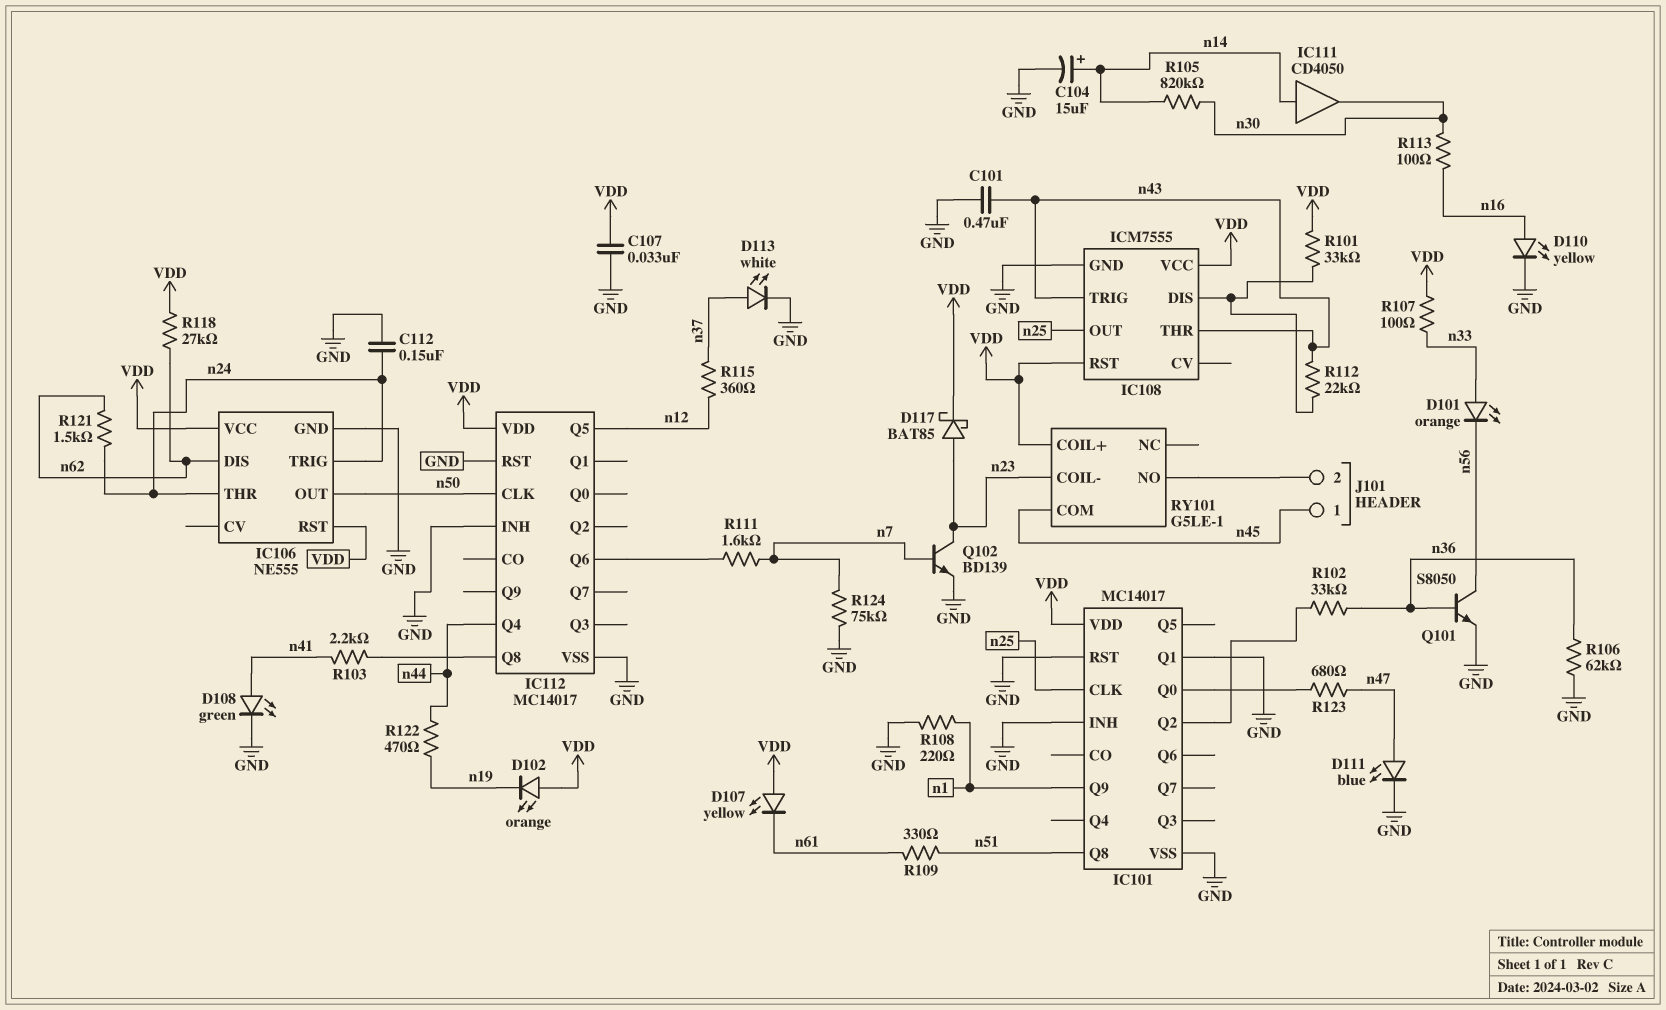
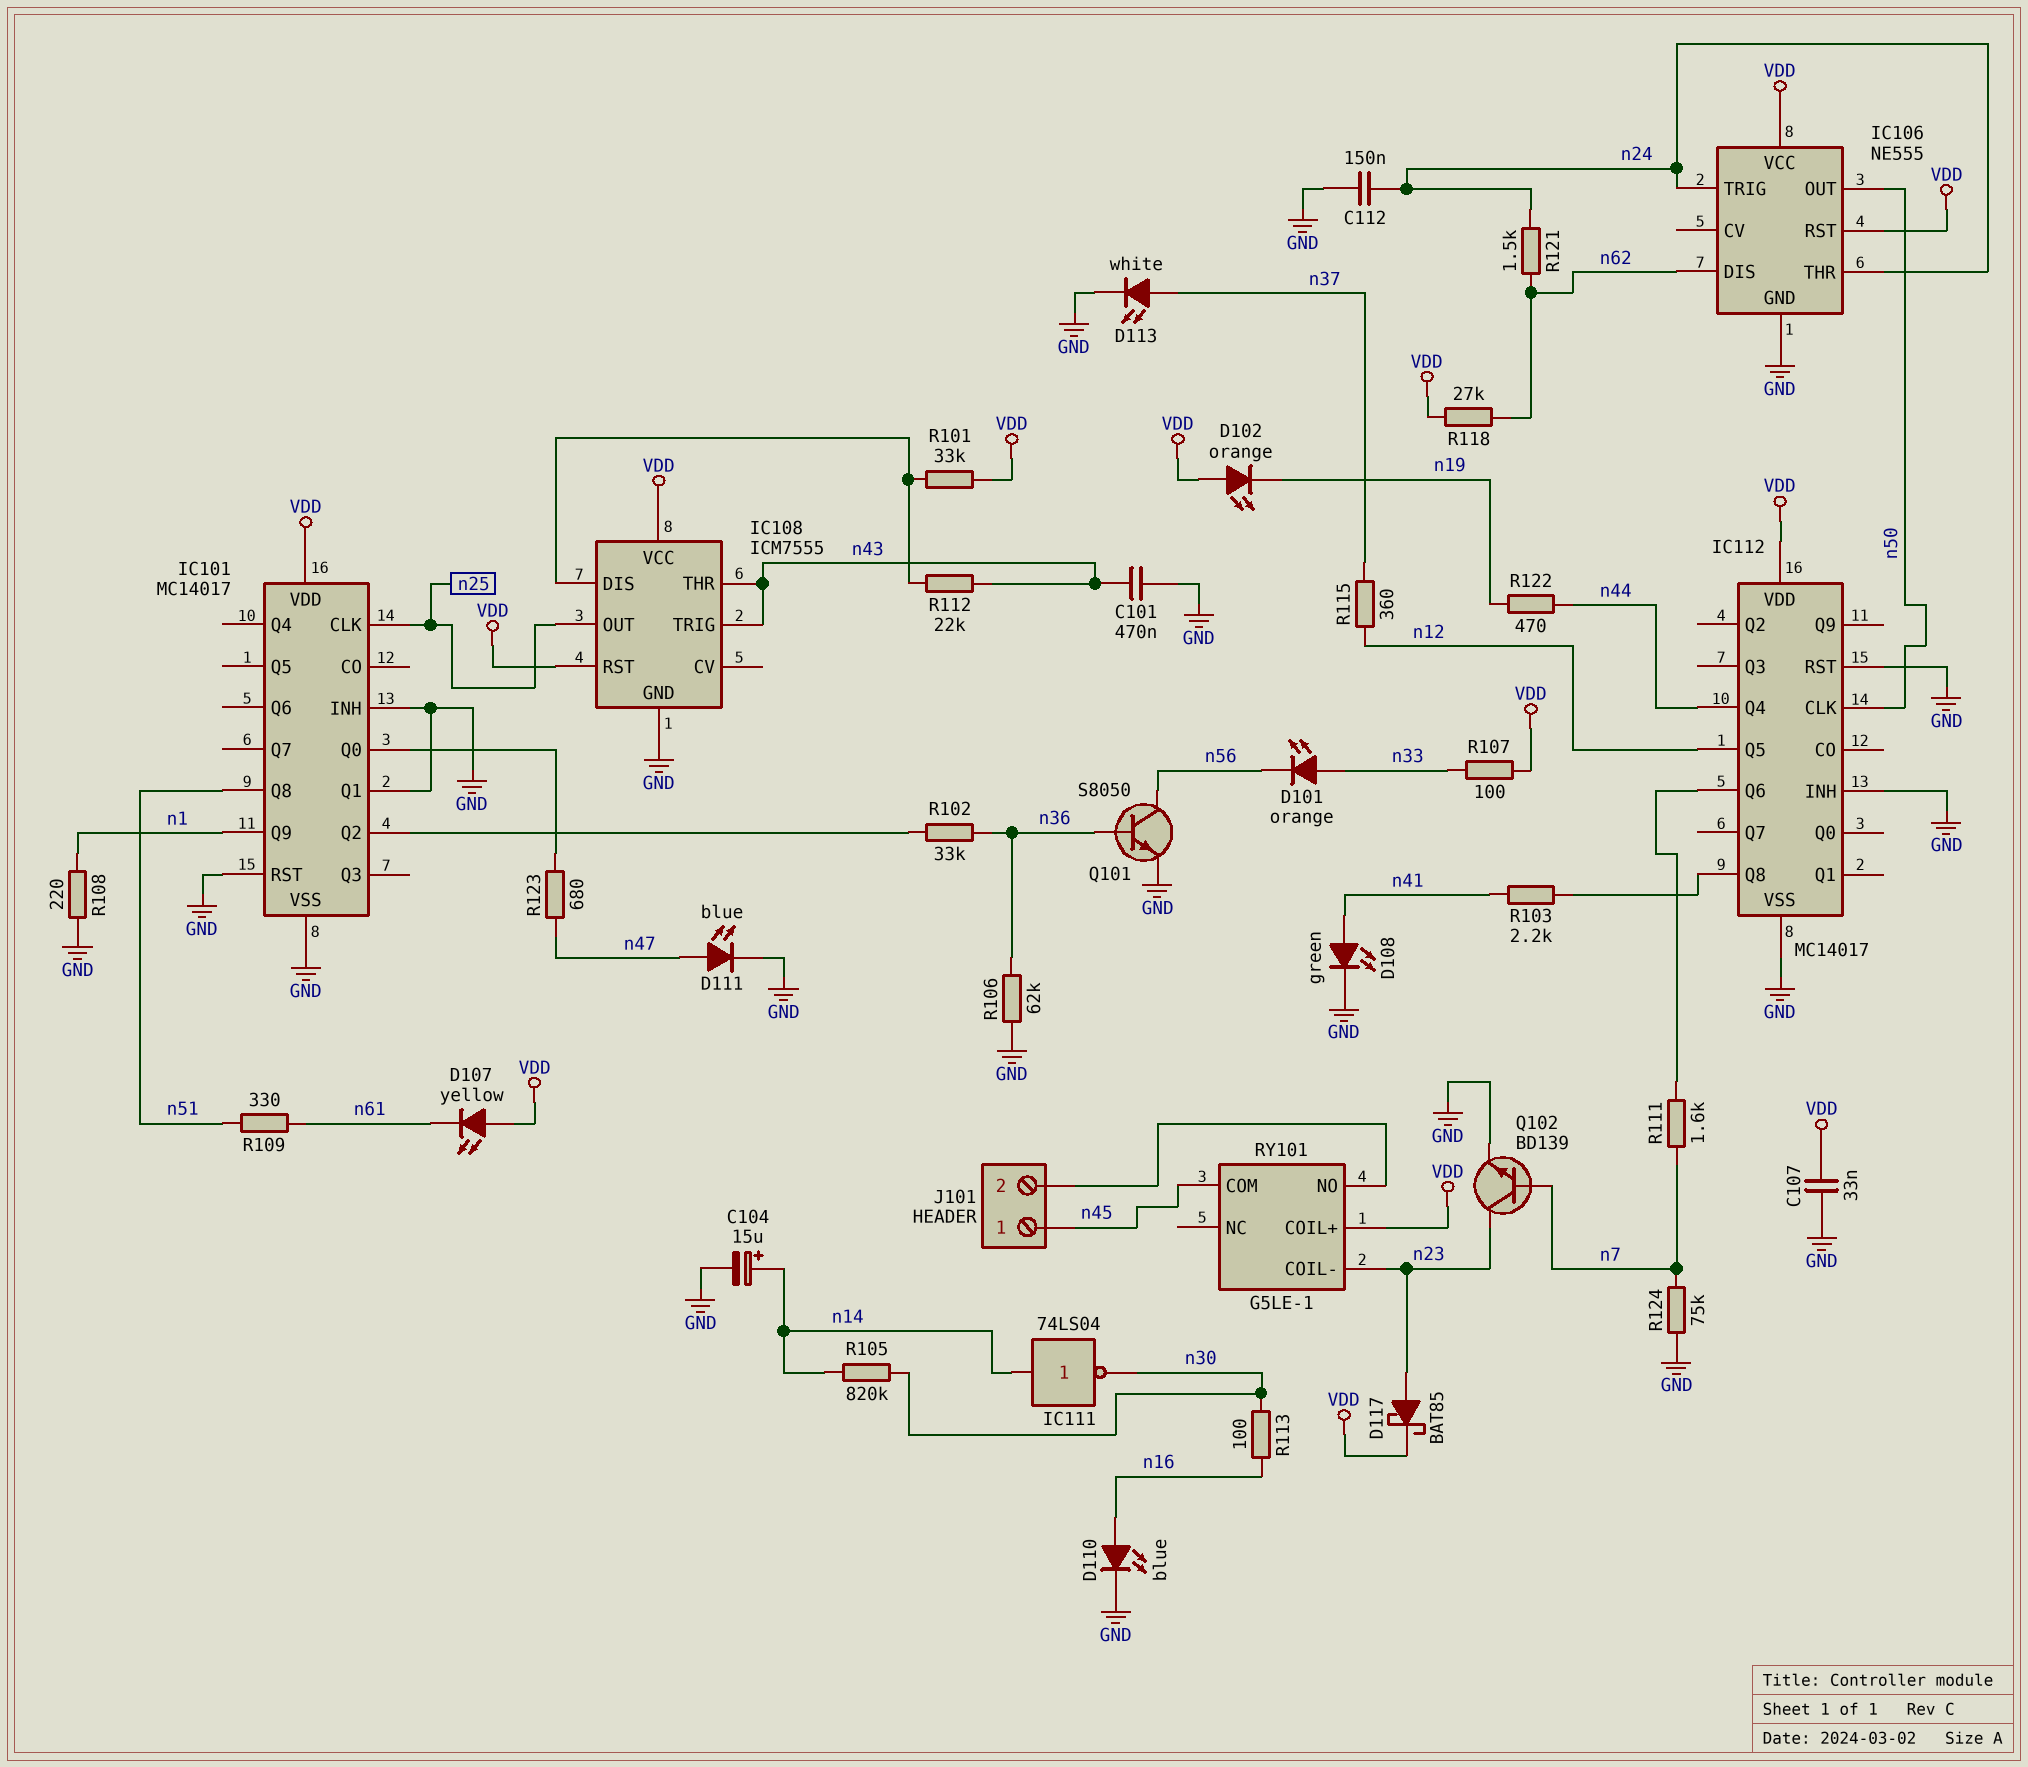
D110: LED yellow (A n16, K GND) -> LED blue (A n16, K GND)
IC111: buffer CD4050 (in n14, out n30) -> NOT 74LS04 (in n14, out n30)

